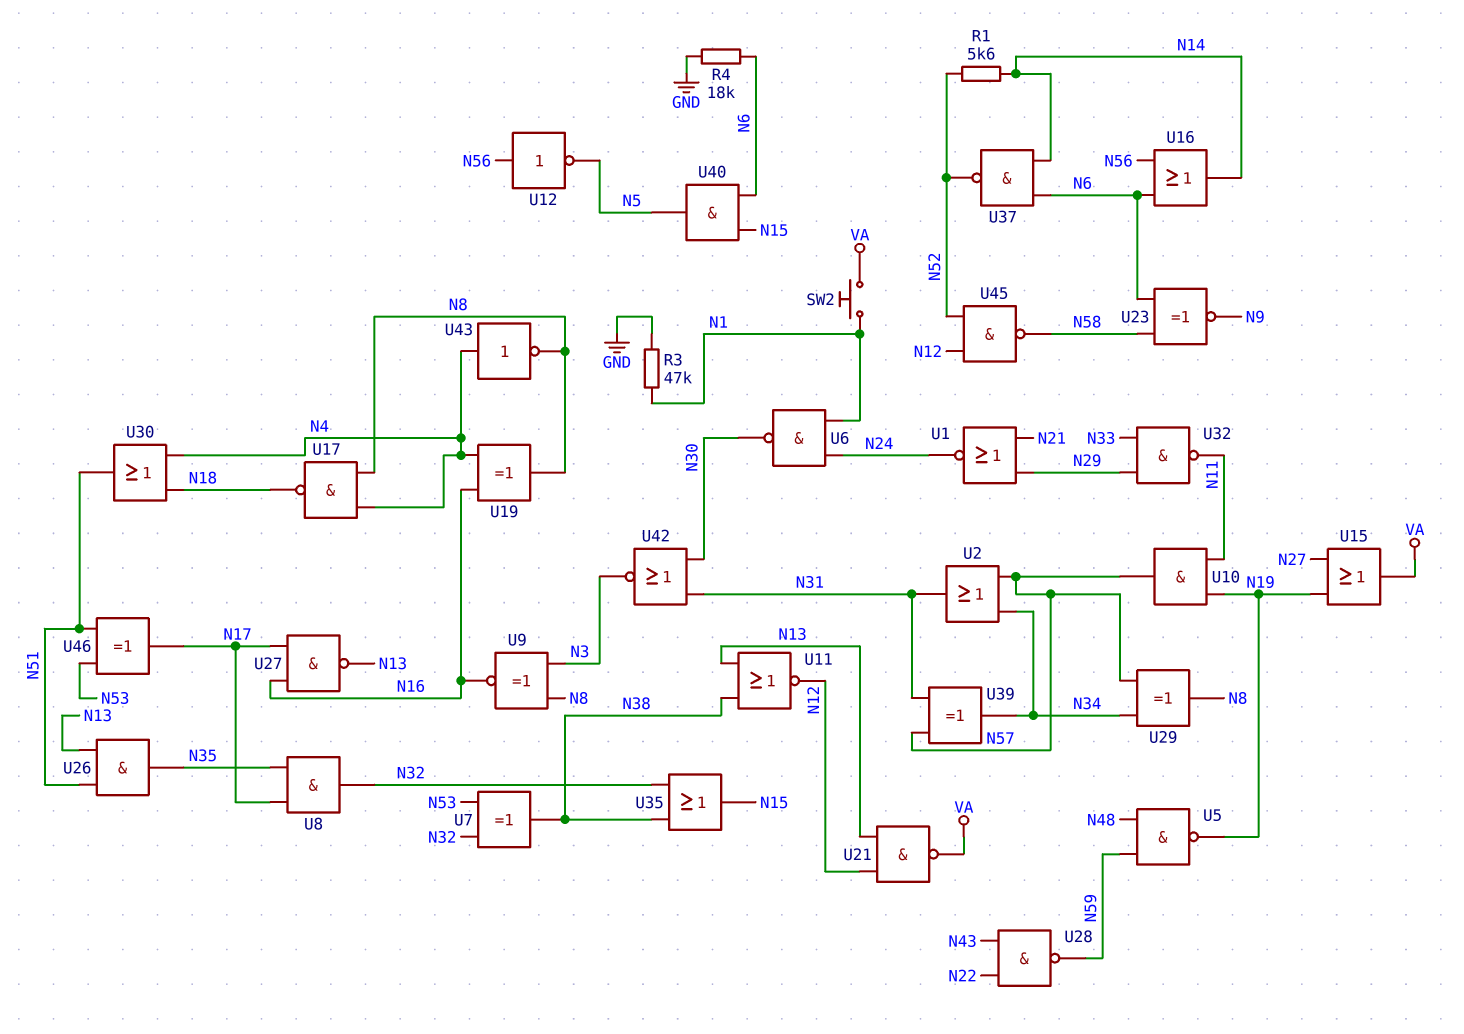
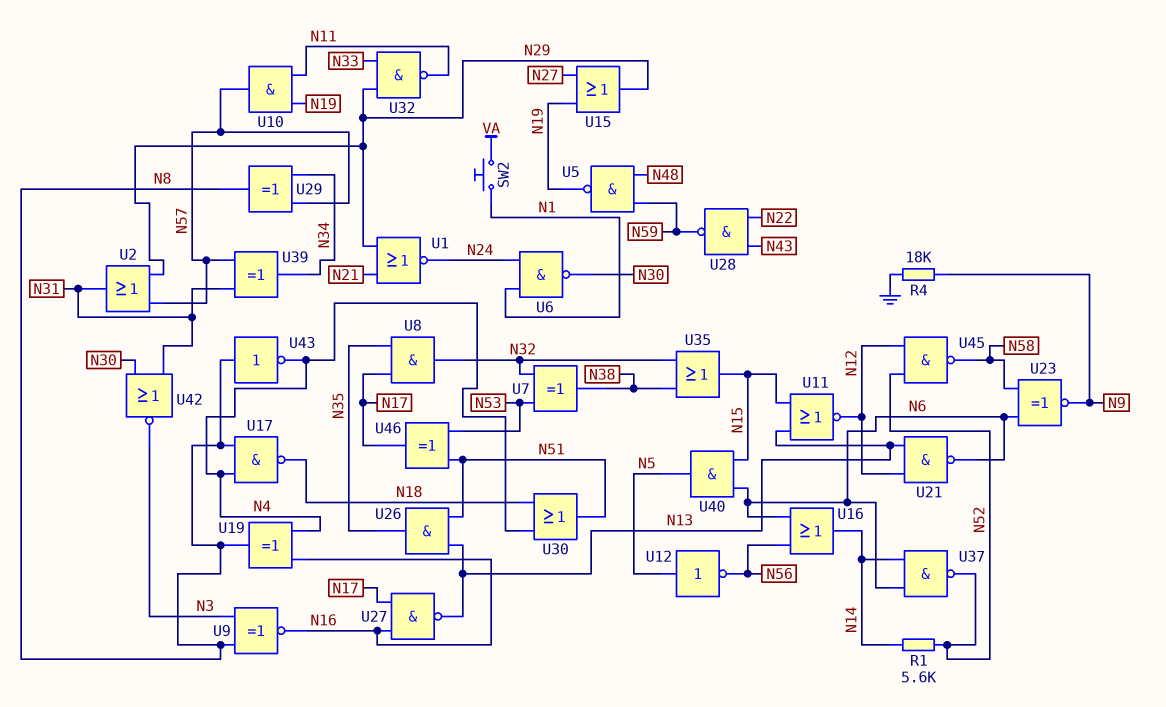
R3: 47k (GND, N1) -> none
R4: 18k (GND, N6) -> 18k (GND, N9)
U2: OR (in N34, in N57, out N31) -> OR (in N29, in N57, out N31)
U11: NOR (in N13, in N38, out N12) -> NOR (in N13, in N15, out N12)
U12: NOT (in N56, out N5) -> NOT (in N5, out N56)
U15: OR (in N19, in N27, out VA) -> OR (in N19, in N27, out N29)
U21: NAND (in N12, in N13, out VA) -> NAND (in N12, in N13, out N6)
U43: NOT (in N4, out N8) -> NOT (in N8, out N4)

